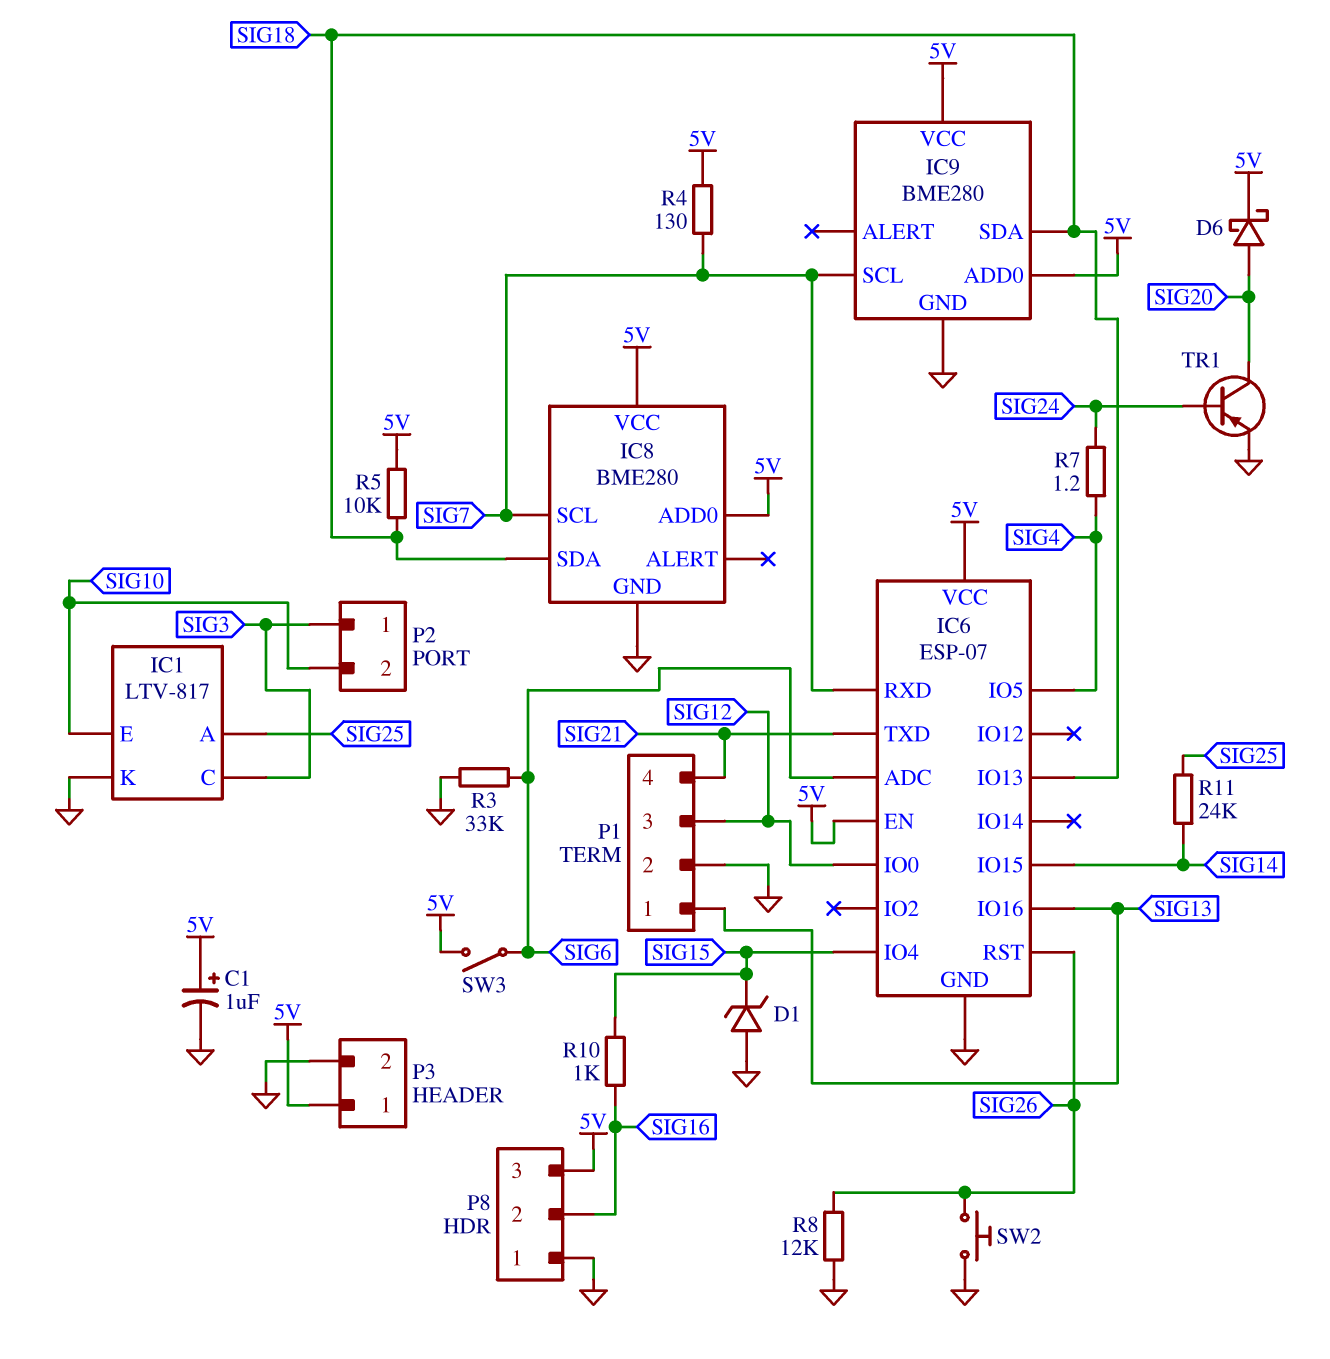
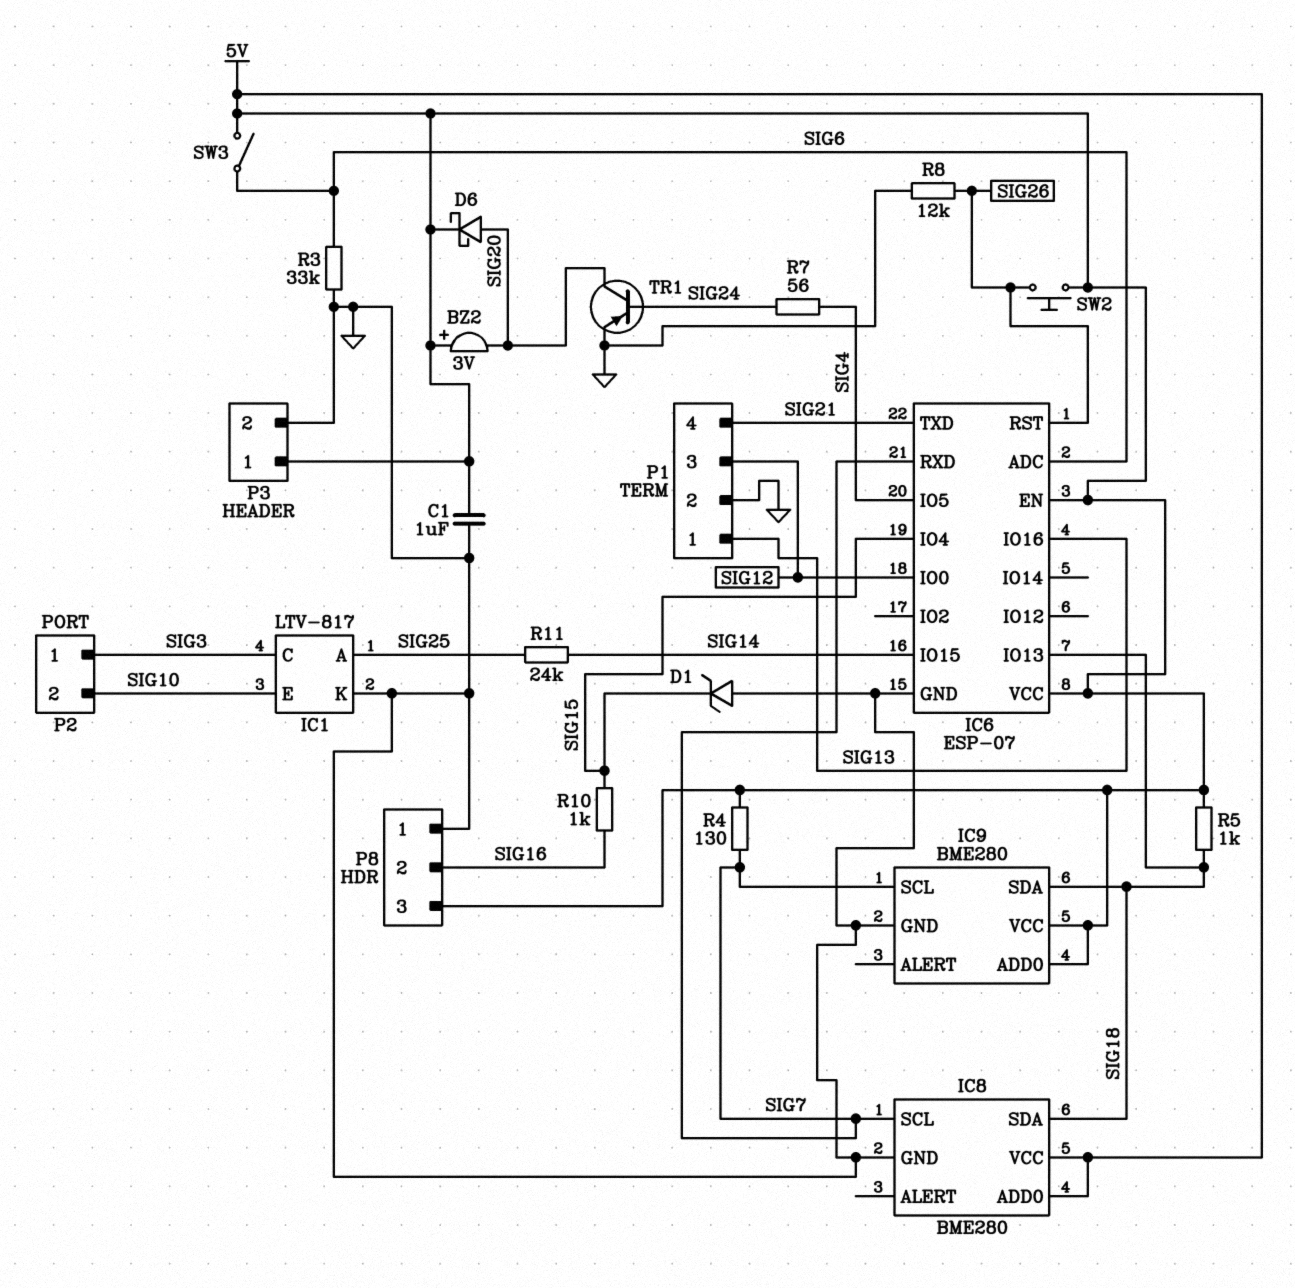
BZ2: none -> buzzer 3V (plus 5V, minus SIG20)
C1: 1uF (plus 5V, minus GND) -> 1uF (5V, GND)
R5: 10k (5V, SIG18) -> 1k (5V, SIG18)
R7: 1.2 (SIG4, SIG24) -> 56 (SIG4, SIG24)
SW2: button (GND, SIG26) -> button (5V, SIG26)

